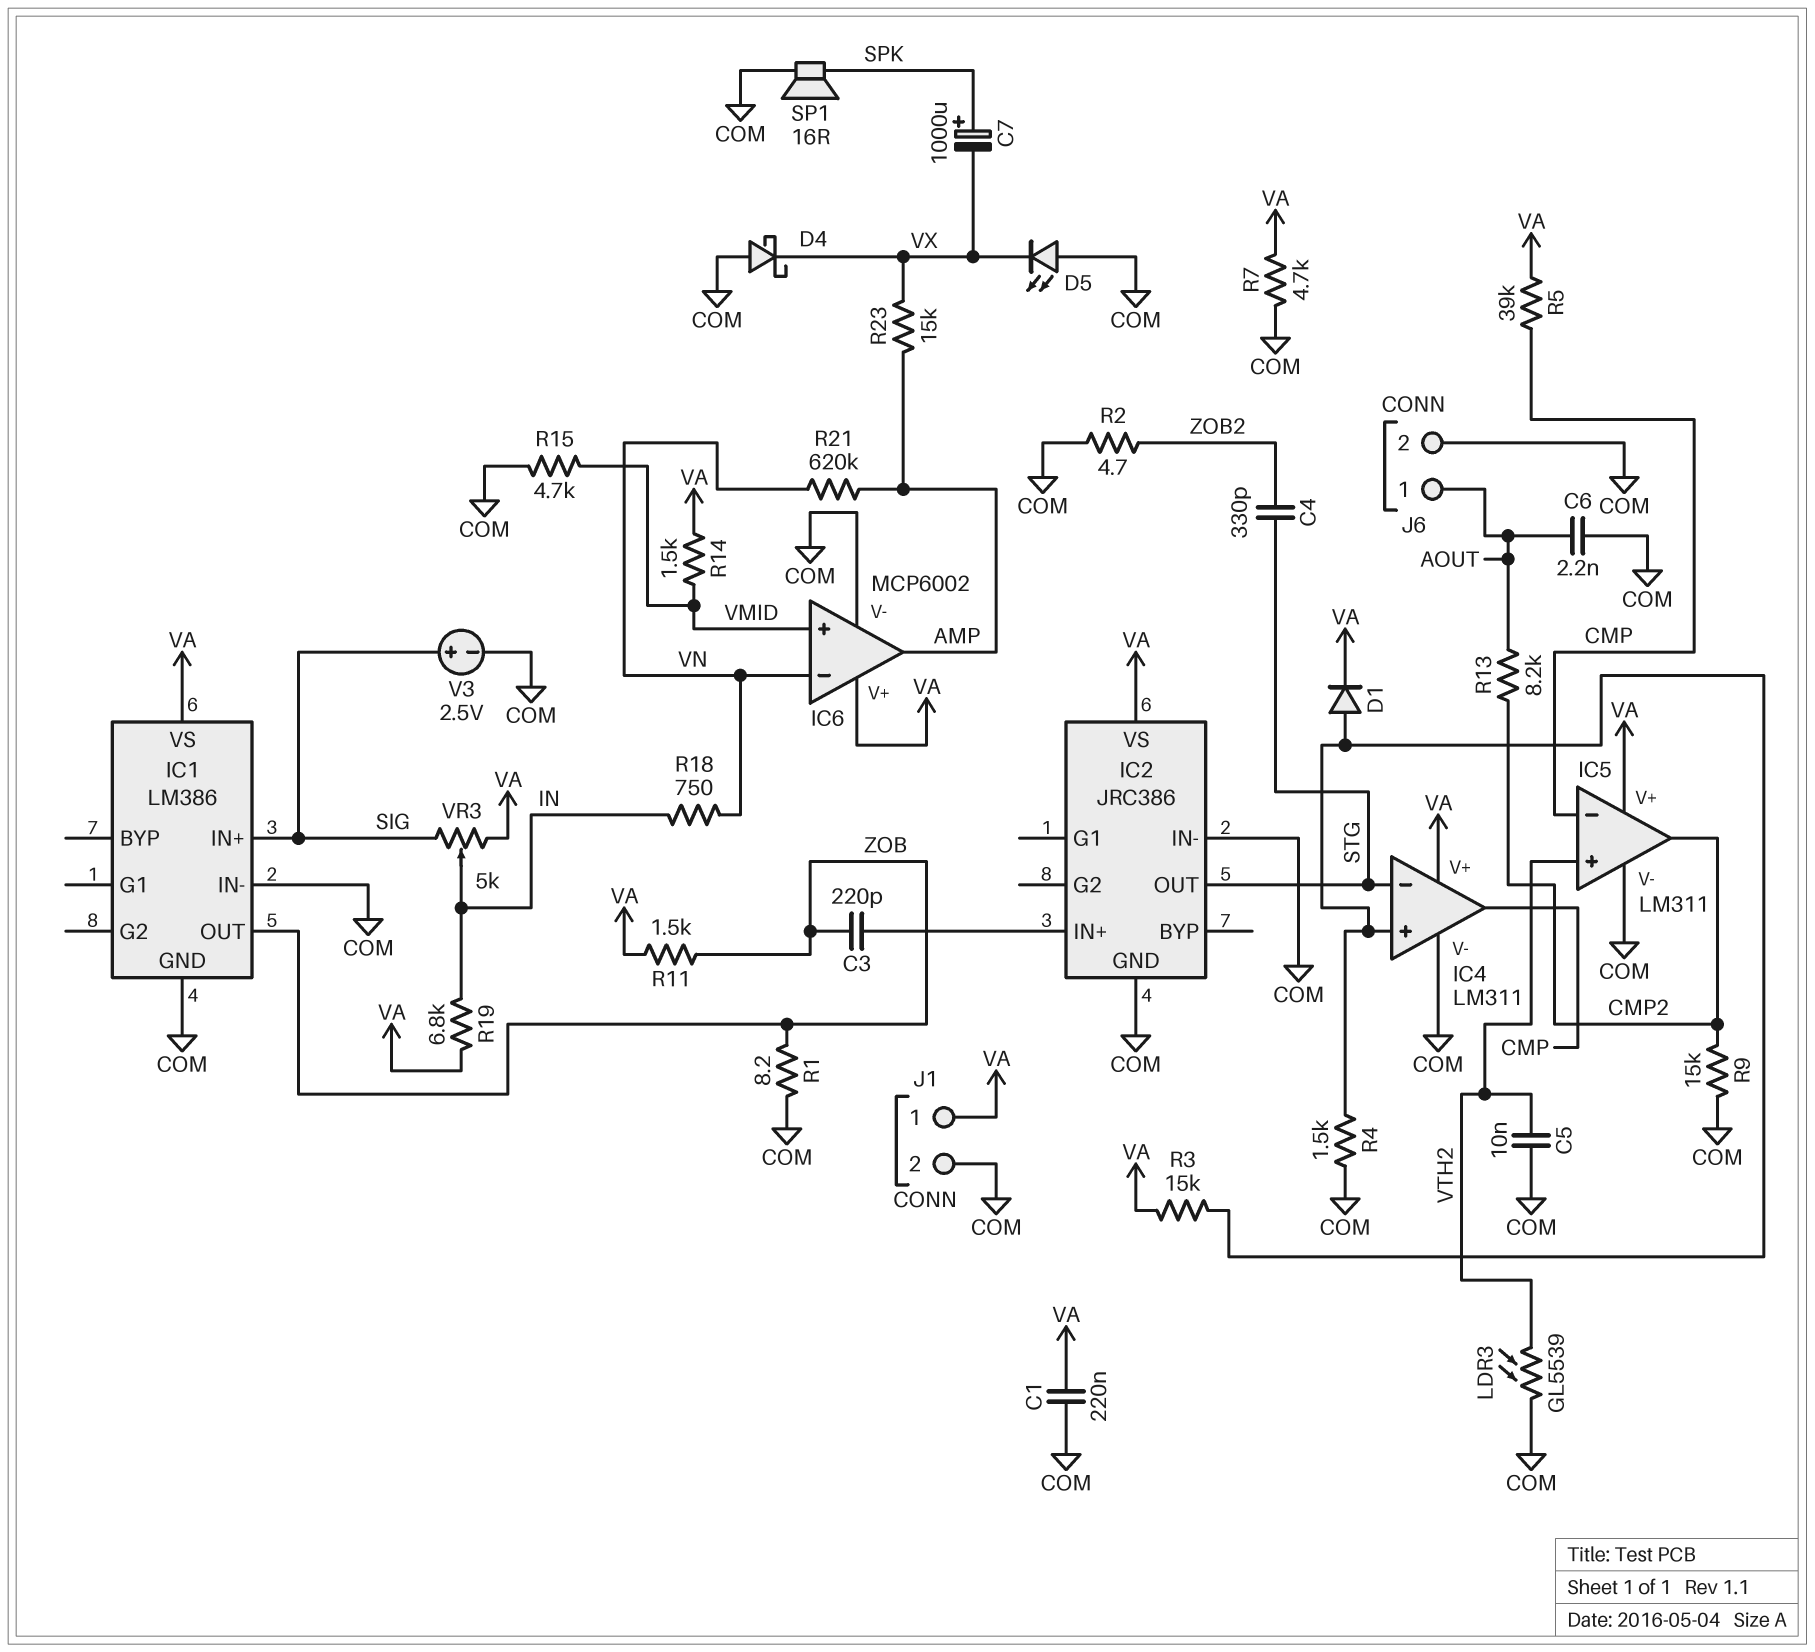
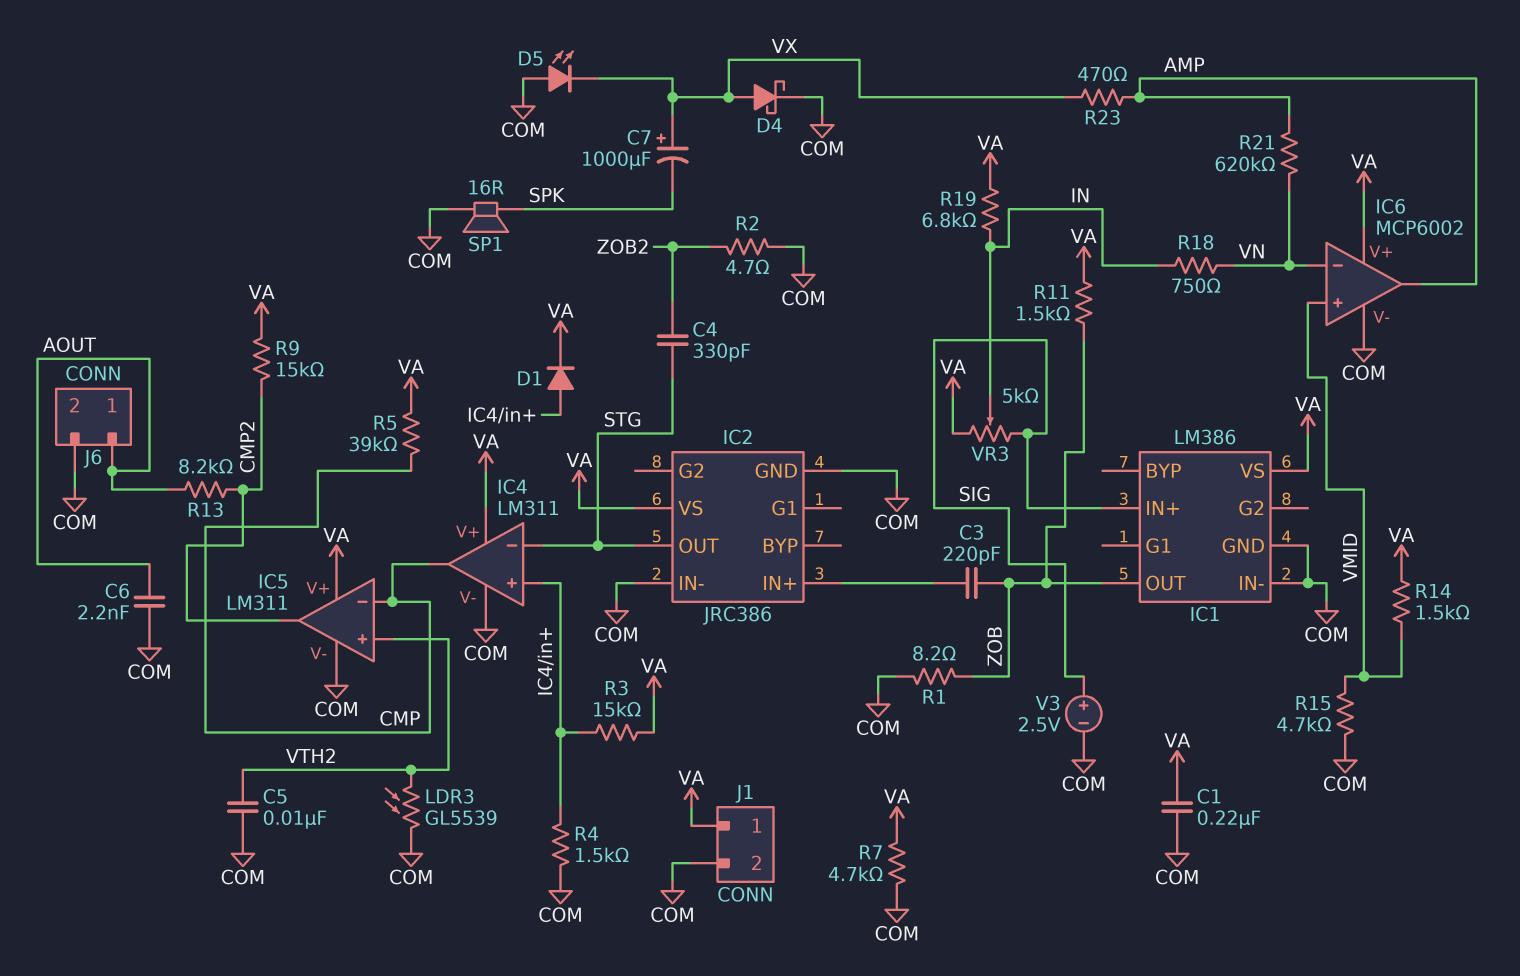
C7: 1000uF (plus SPK, minus VX) -> 1000uF (plus VX, minus SPK)
D4: schottky (A COM, K VX) -> schottky (A VX, K COM)
R9: 15k (CMP2, COM) -> 15k (CMP2, VA)
R23: 15k (AMP, VX) -> 470 (AMP, VX)

